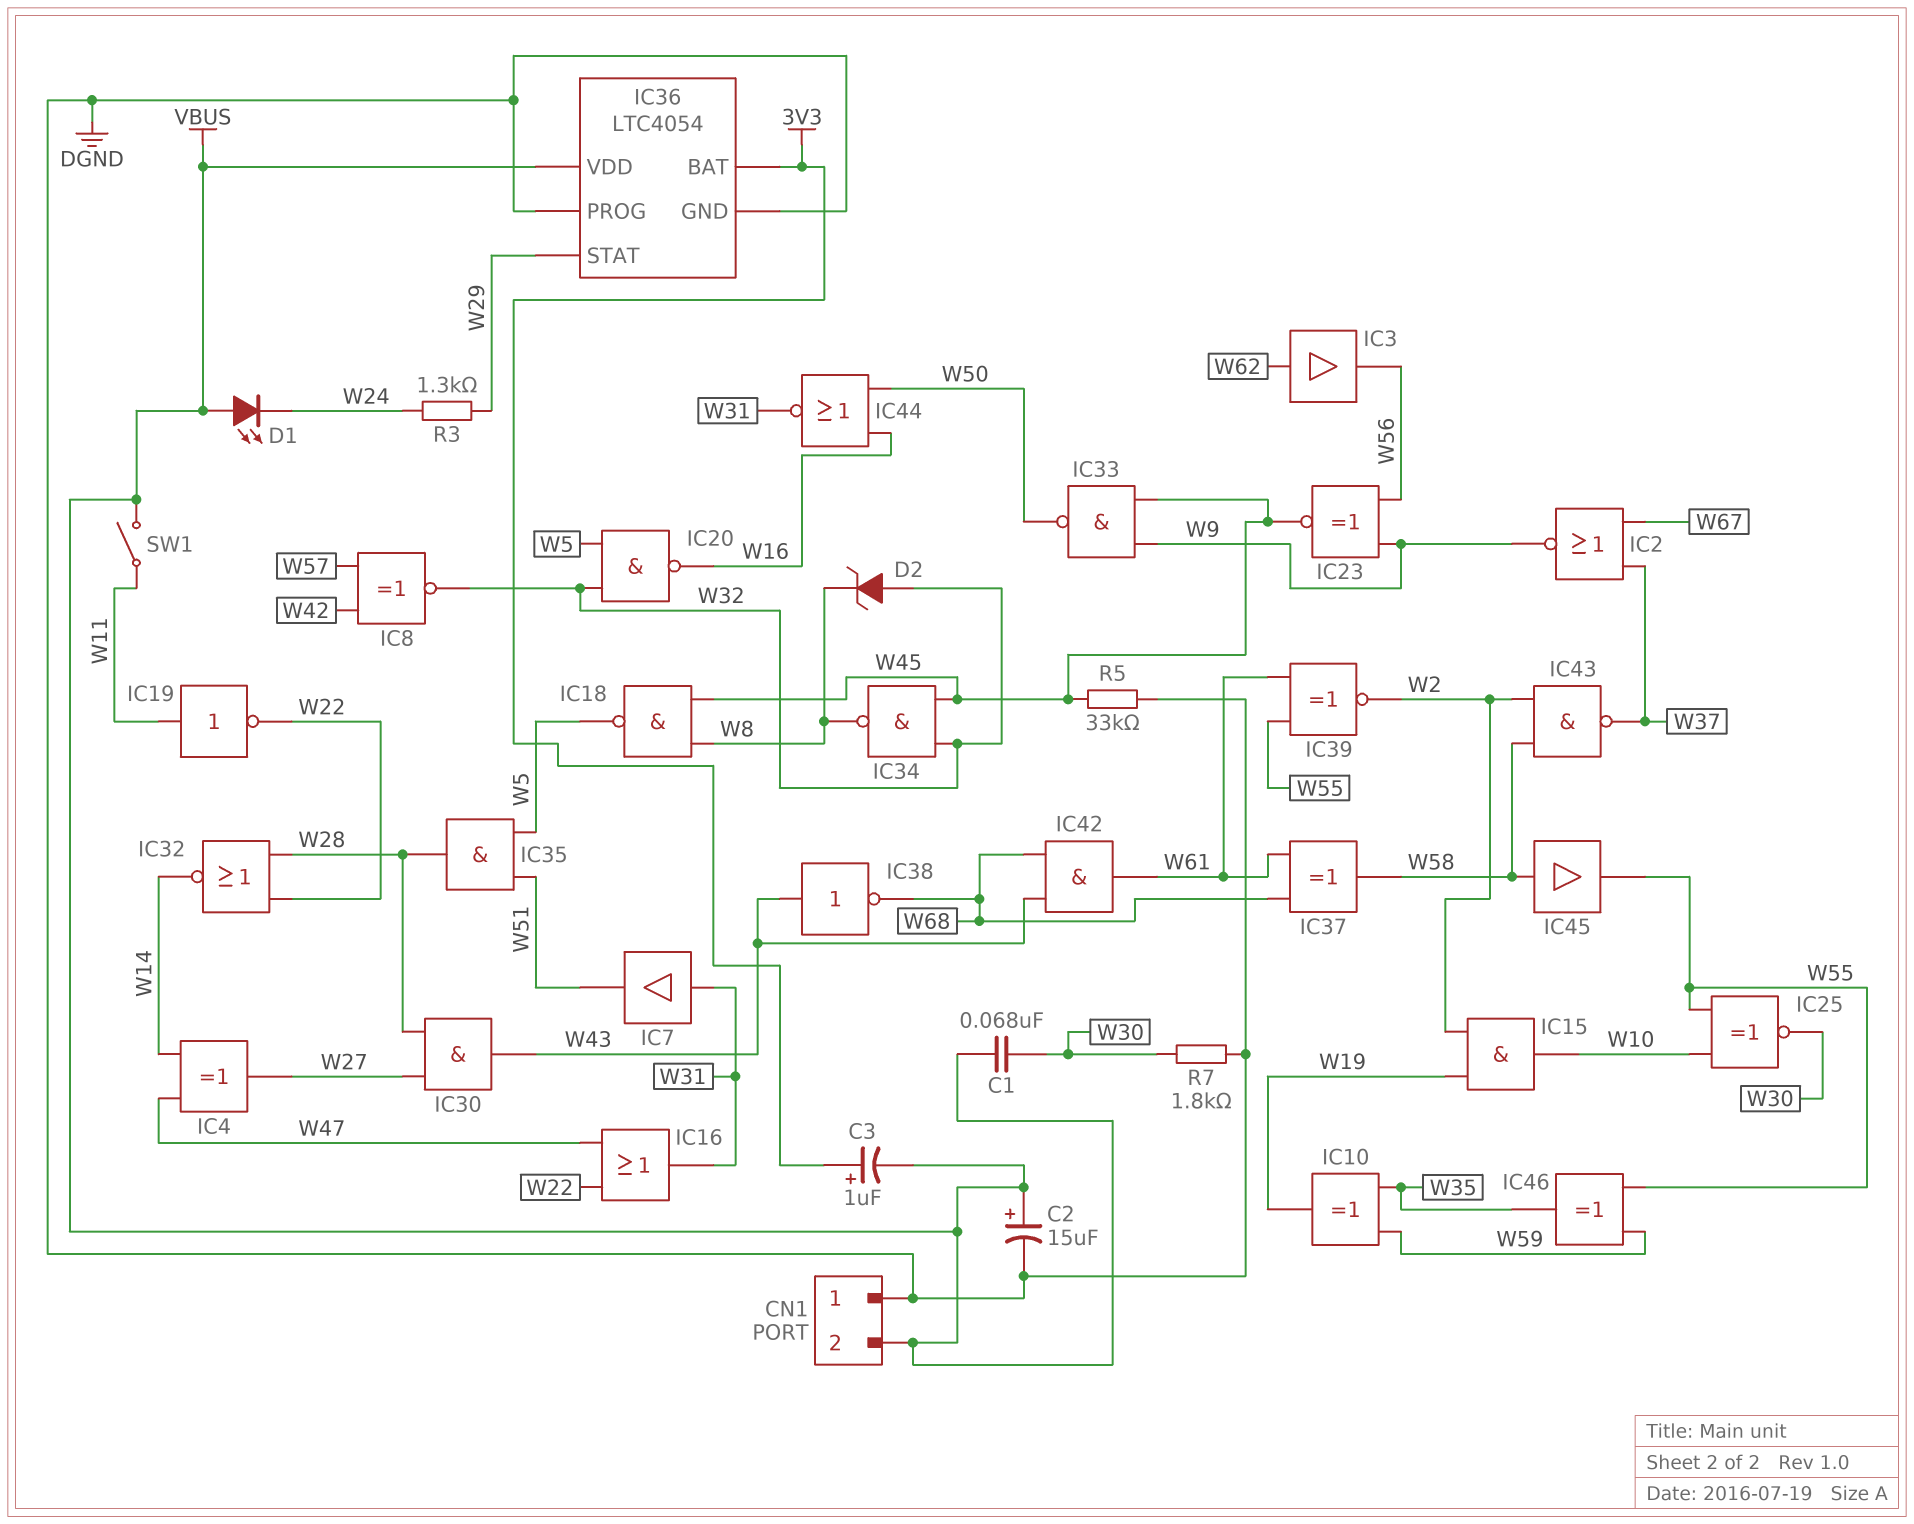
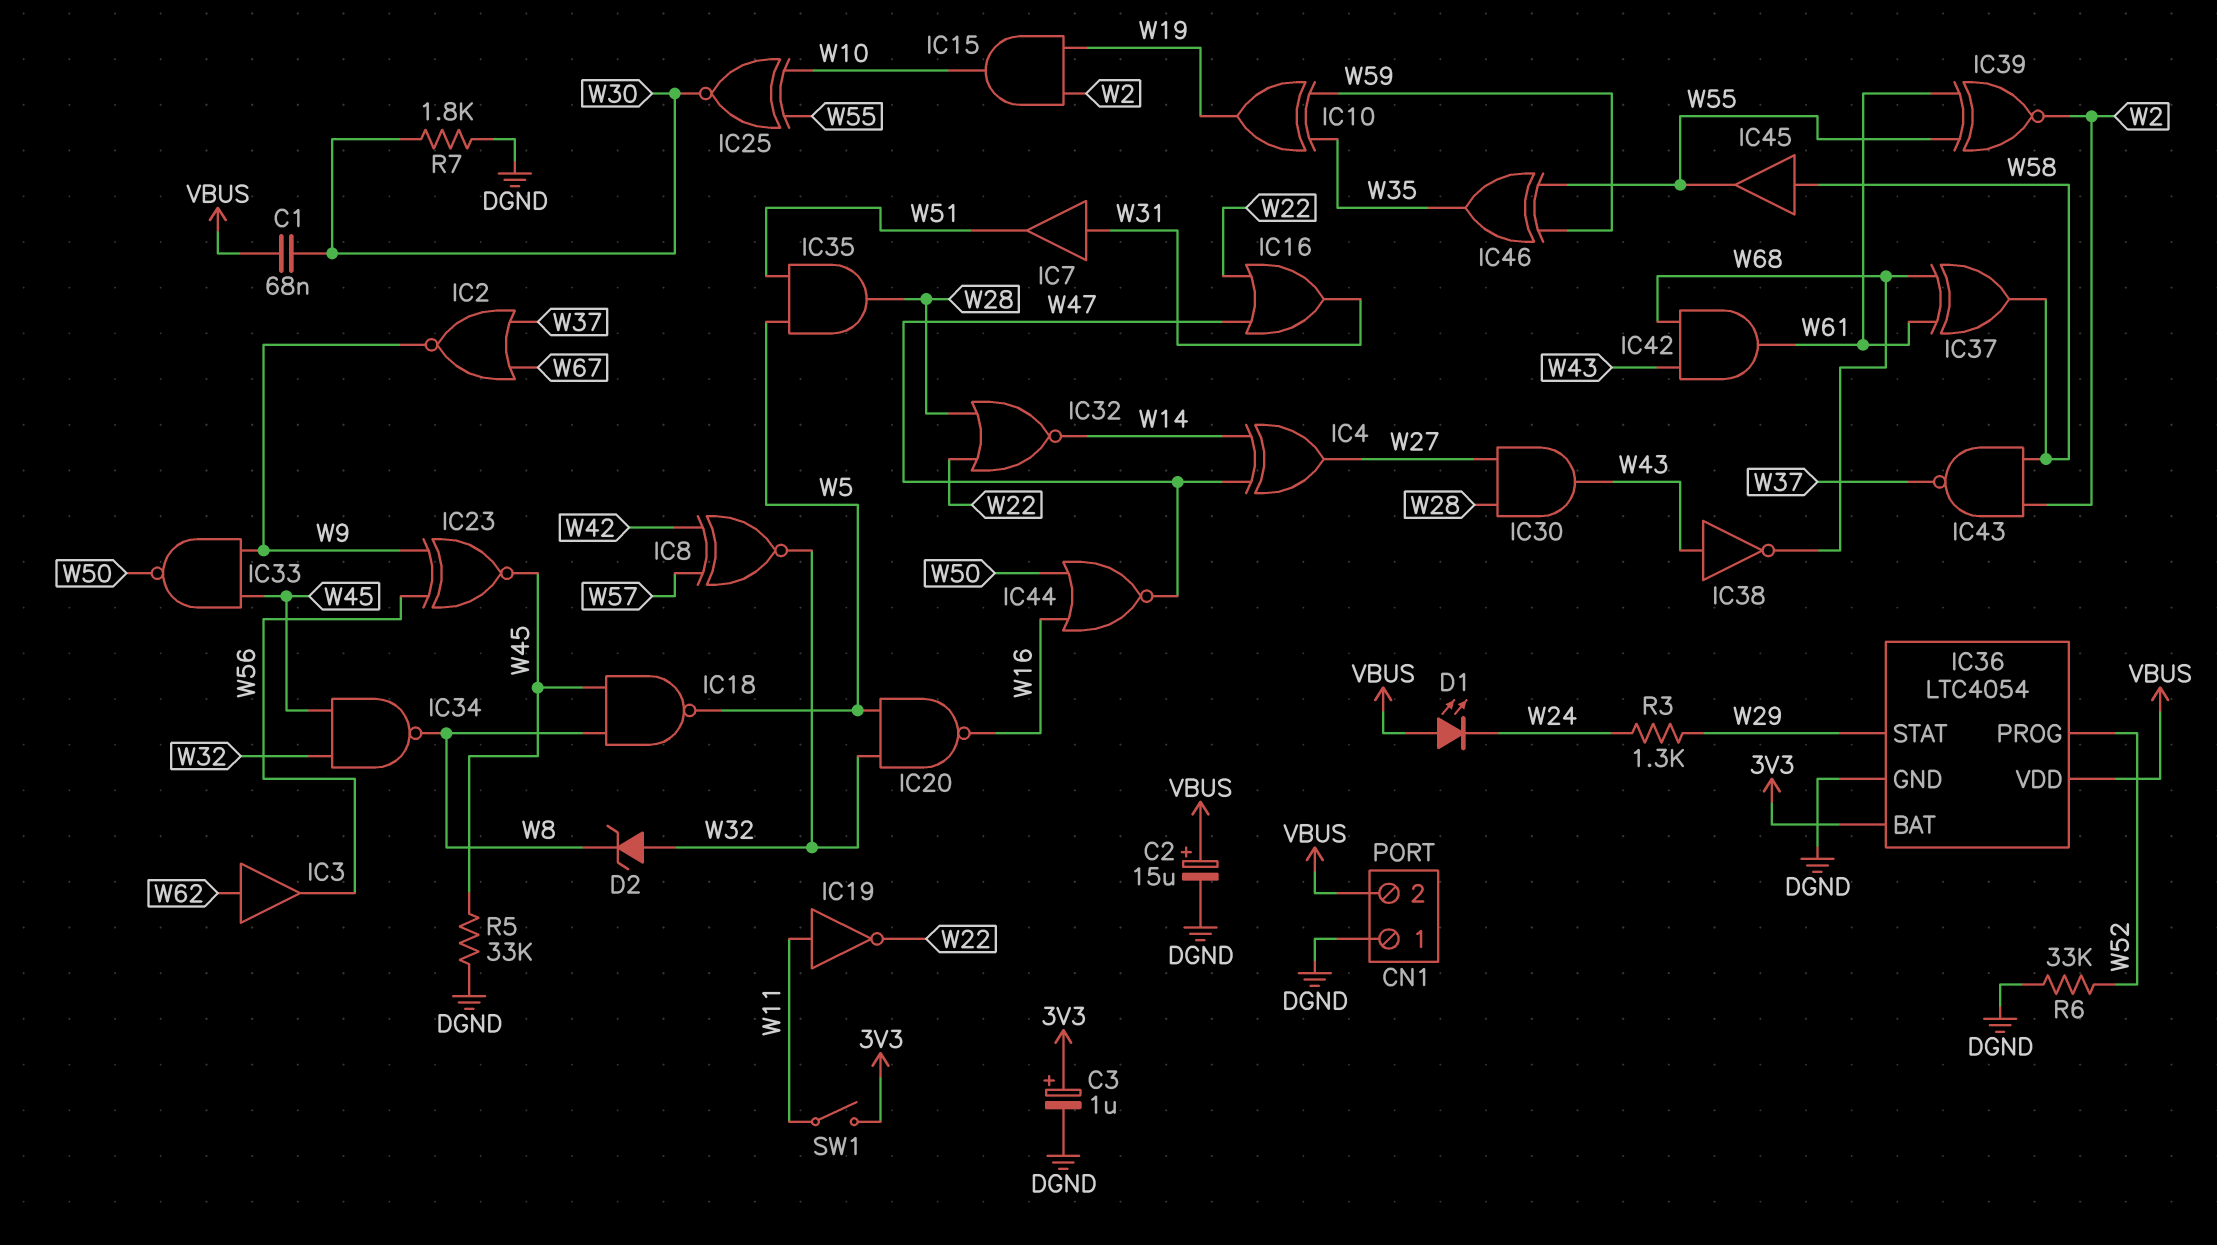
C3: 1uF (plus 3V3, minus VBUS) -> 1uF (plus 3V3, minus DGND)
IC36 pin PROG: DGND -> W52
IC44: NOR (in W16, in W50, out W31) -> NOR (in W16, in W50, out W47)
R6: none -> 33k (DGND, W52)
SW1: switch (VBUS, W11) -> switch (3V3, W11)

